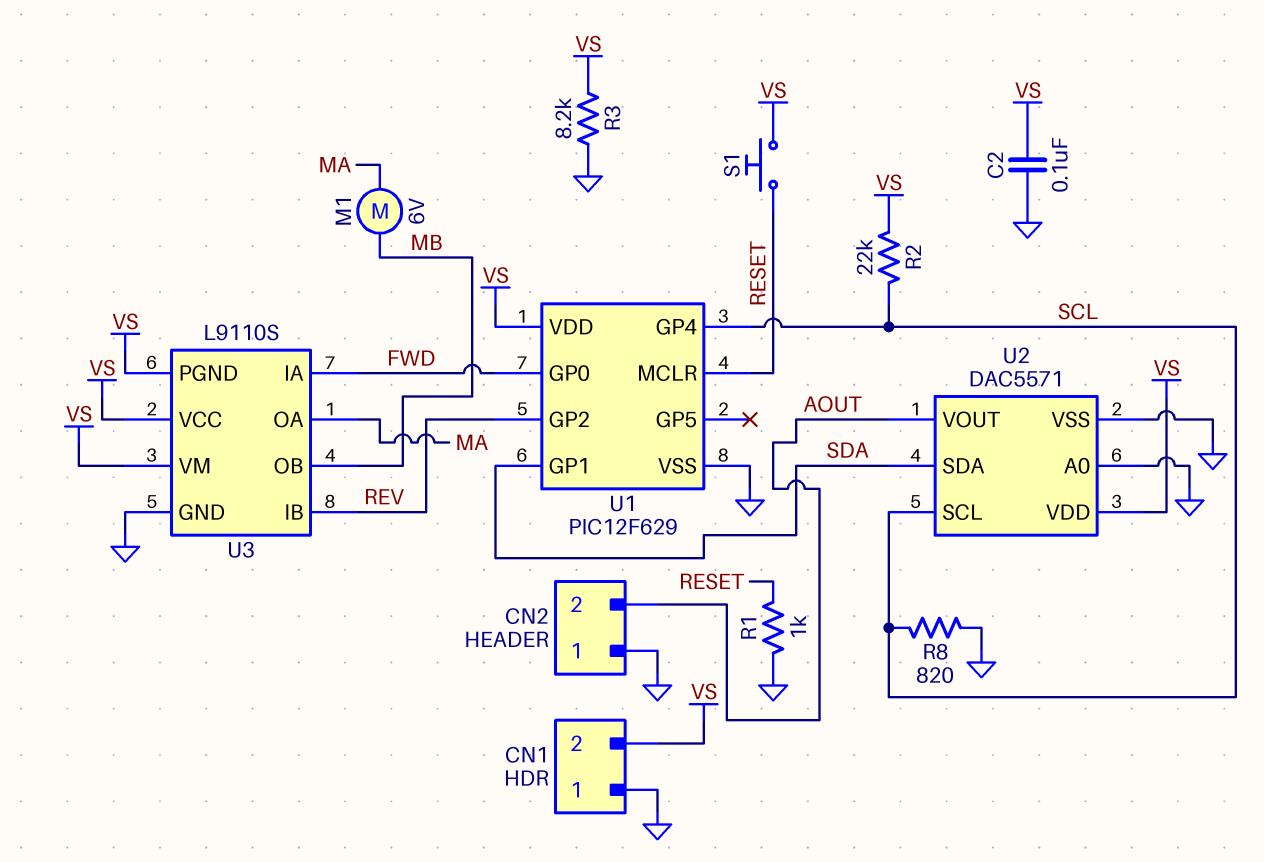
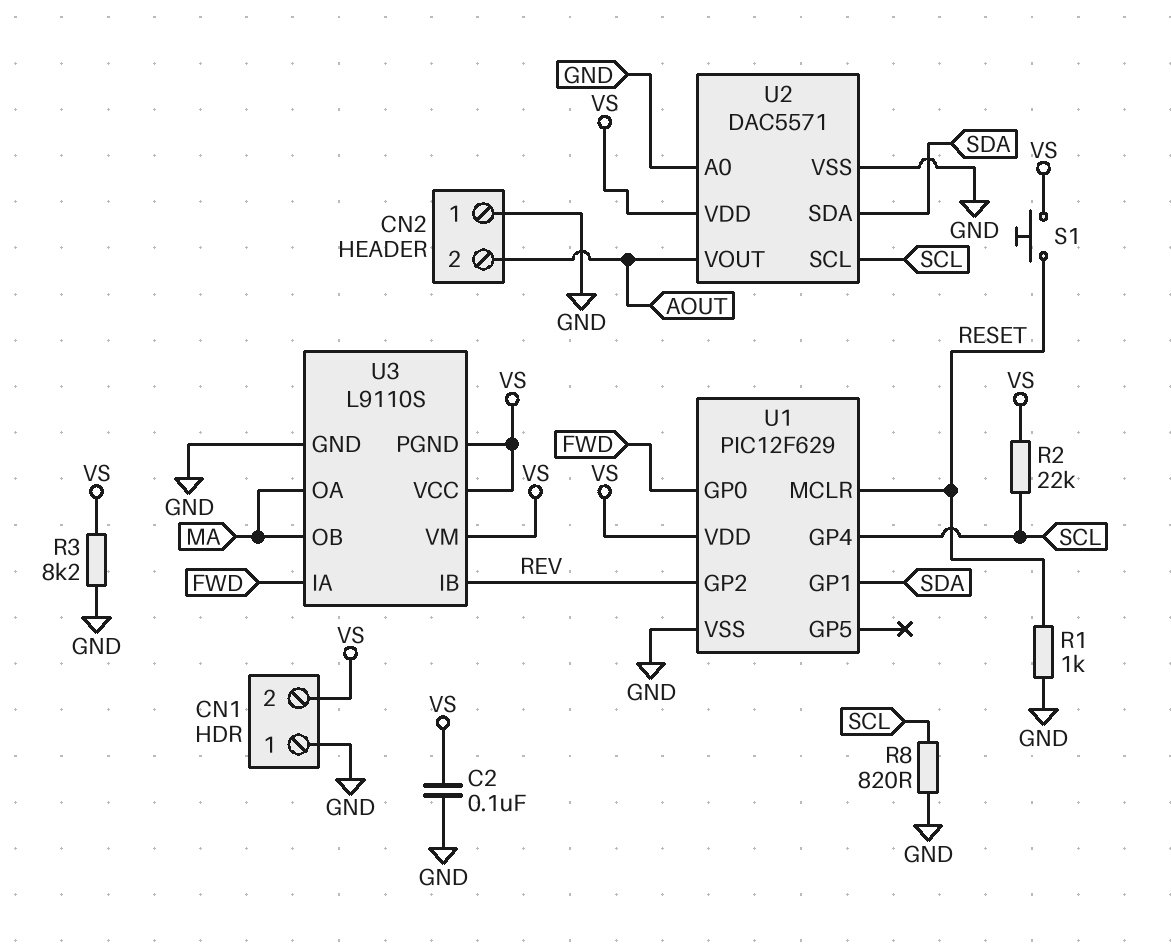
M1: motor 6V (MA, MB) -> none
U3 pin OB: MB -> MA

